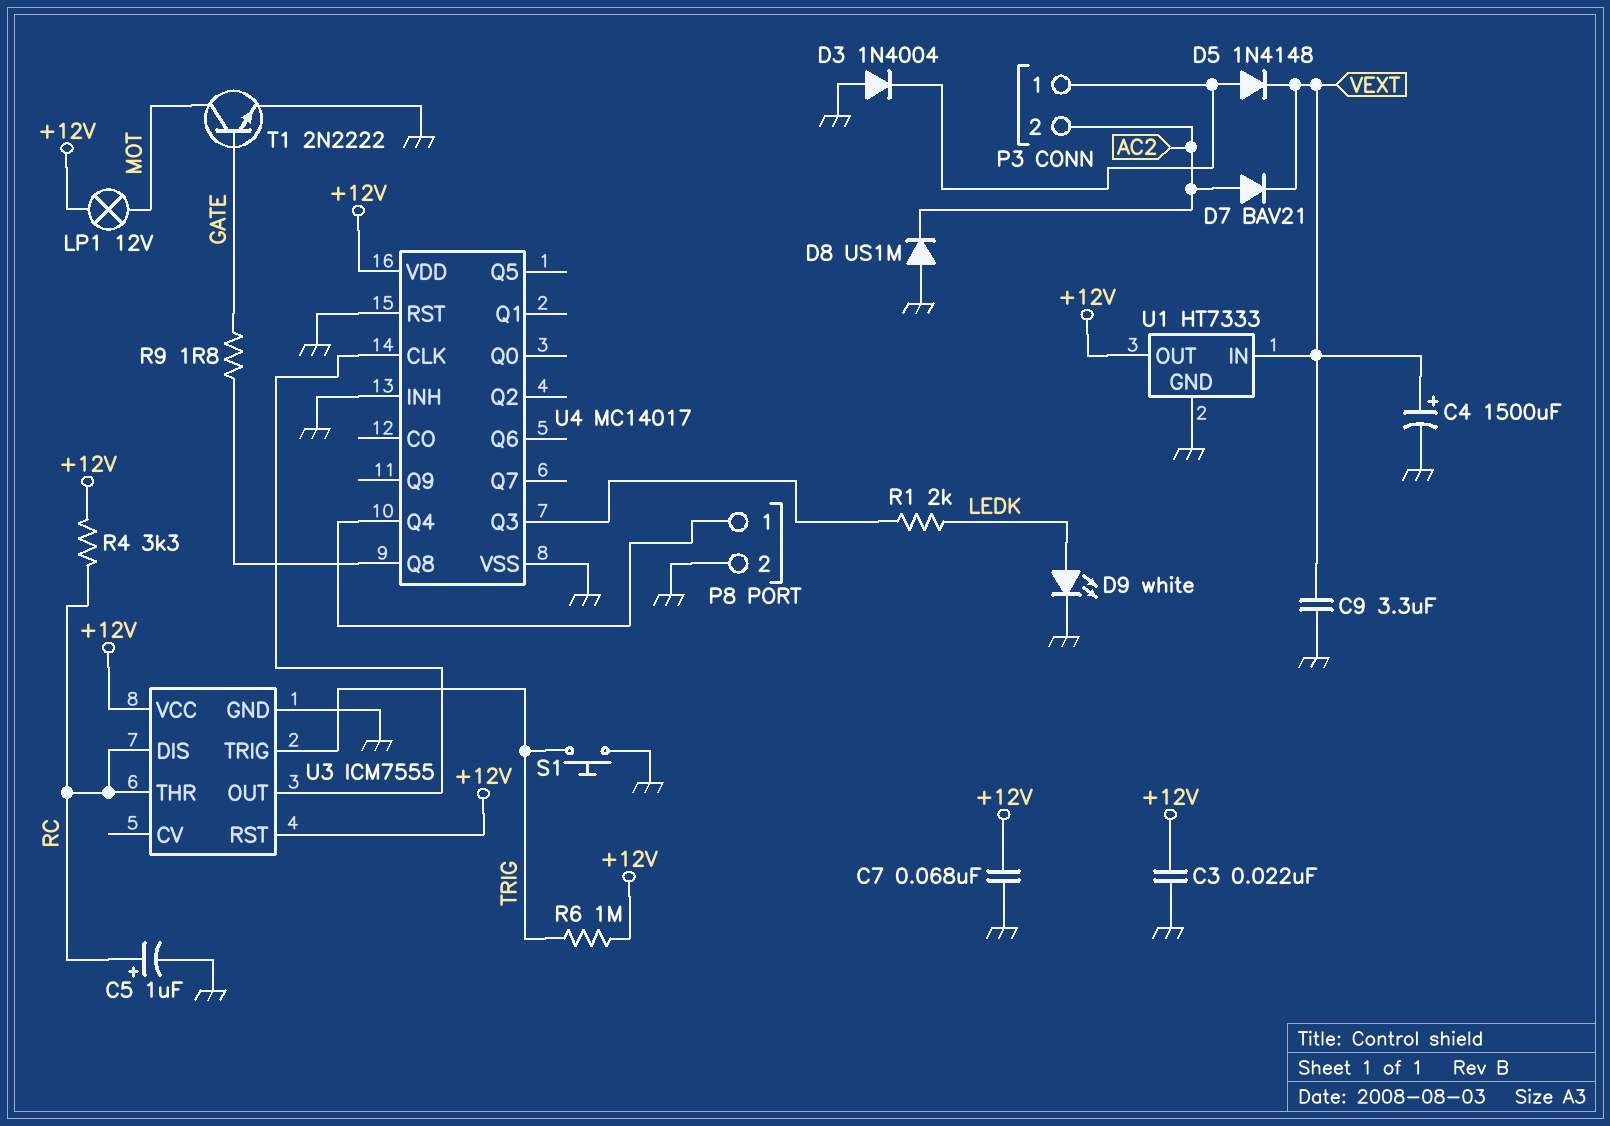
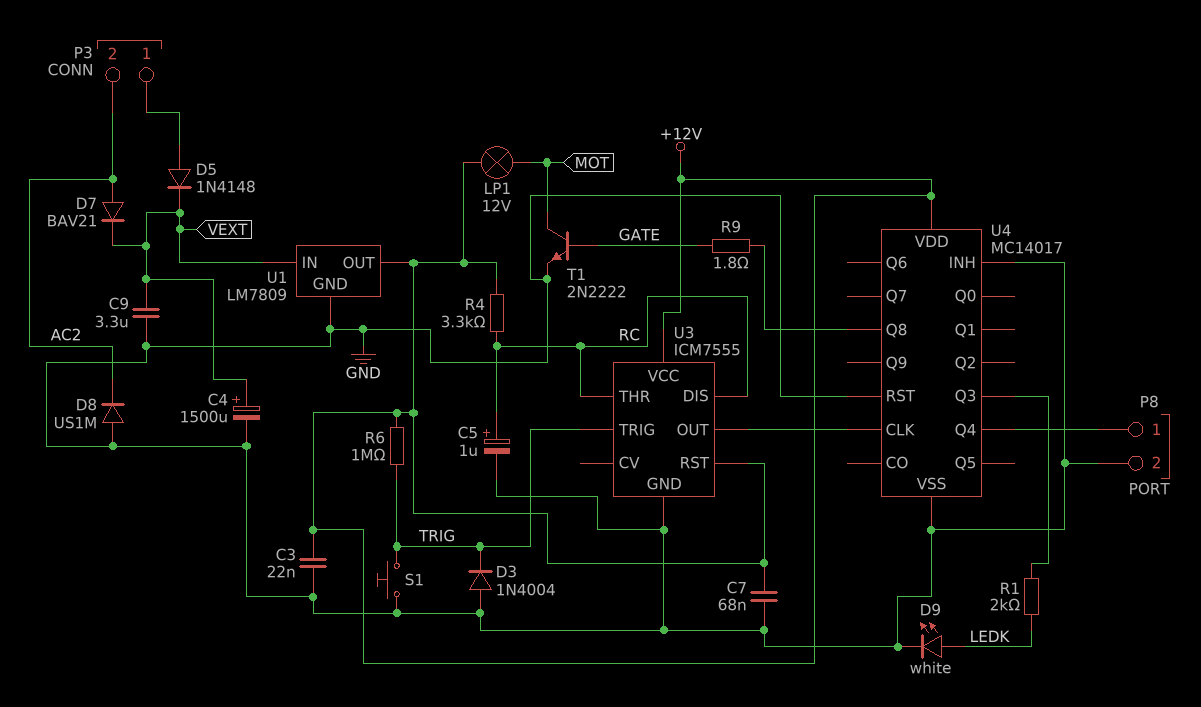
D3: diode 1N4004 (A GND, K P3/1) -> diode 1N4004 (A GND, K TRIG)
U1: HT7333 -> LM7809

